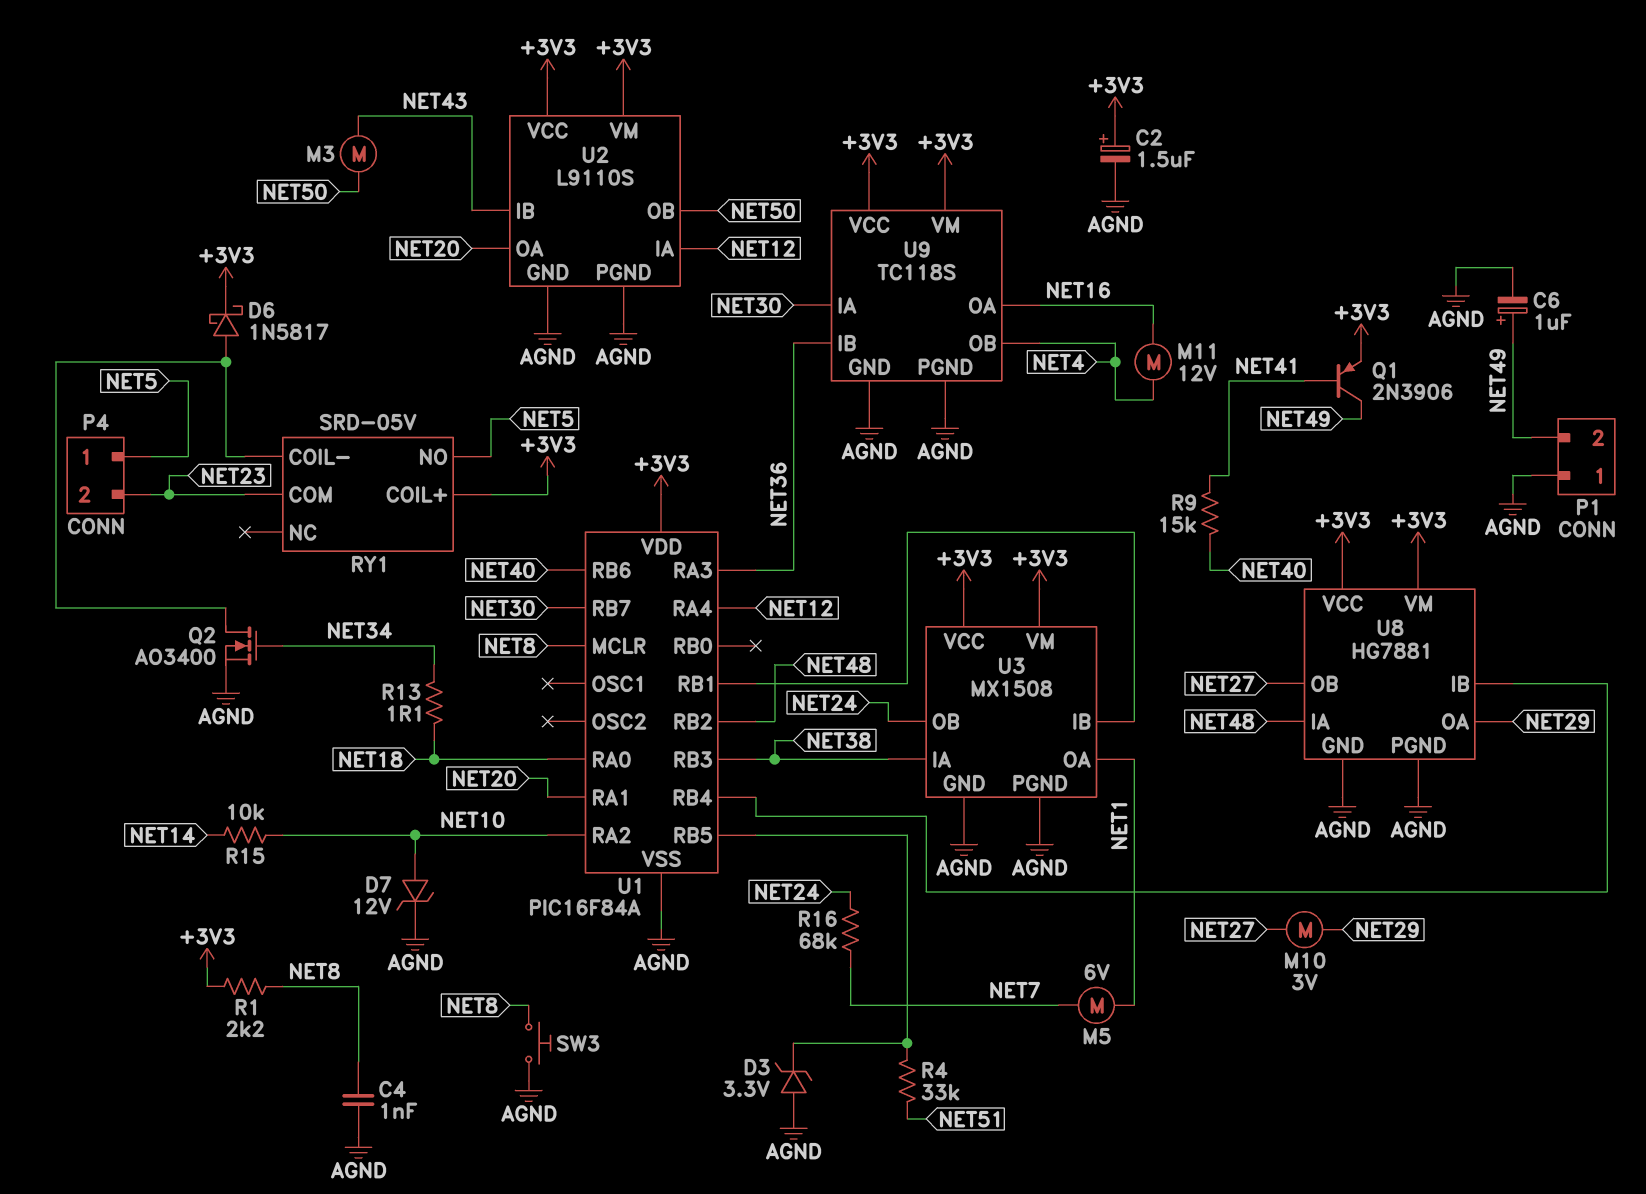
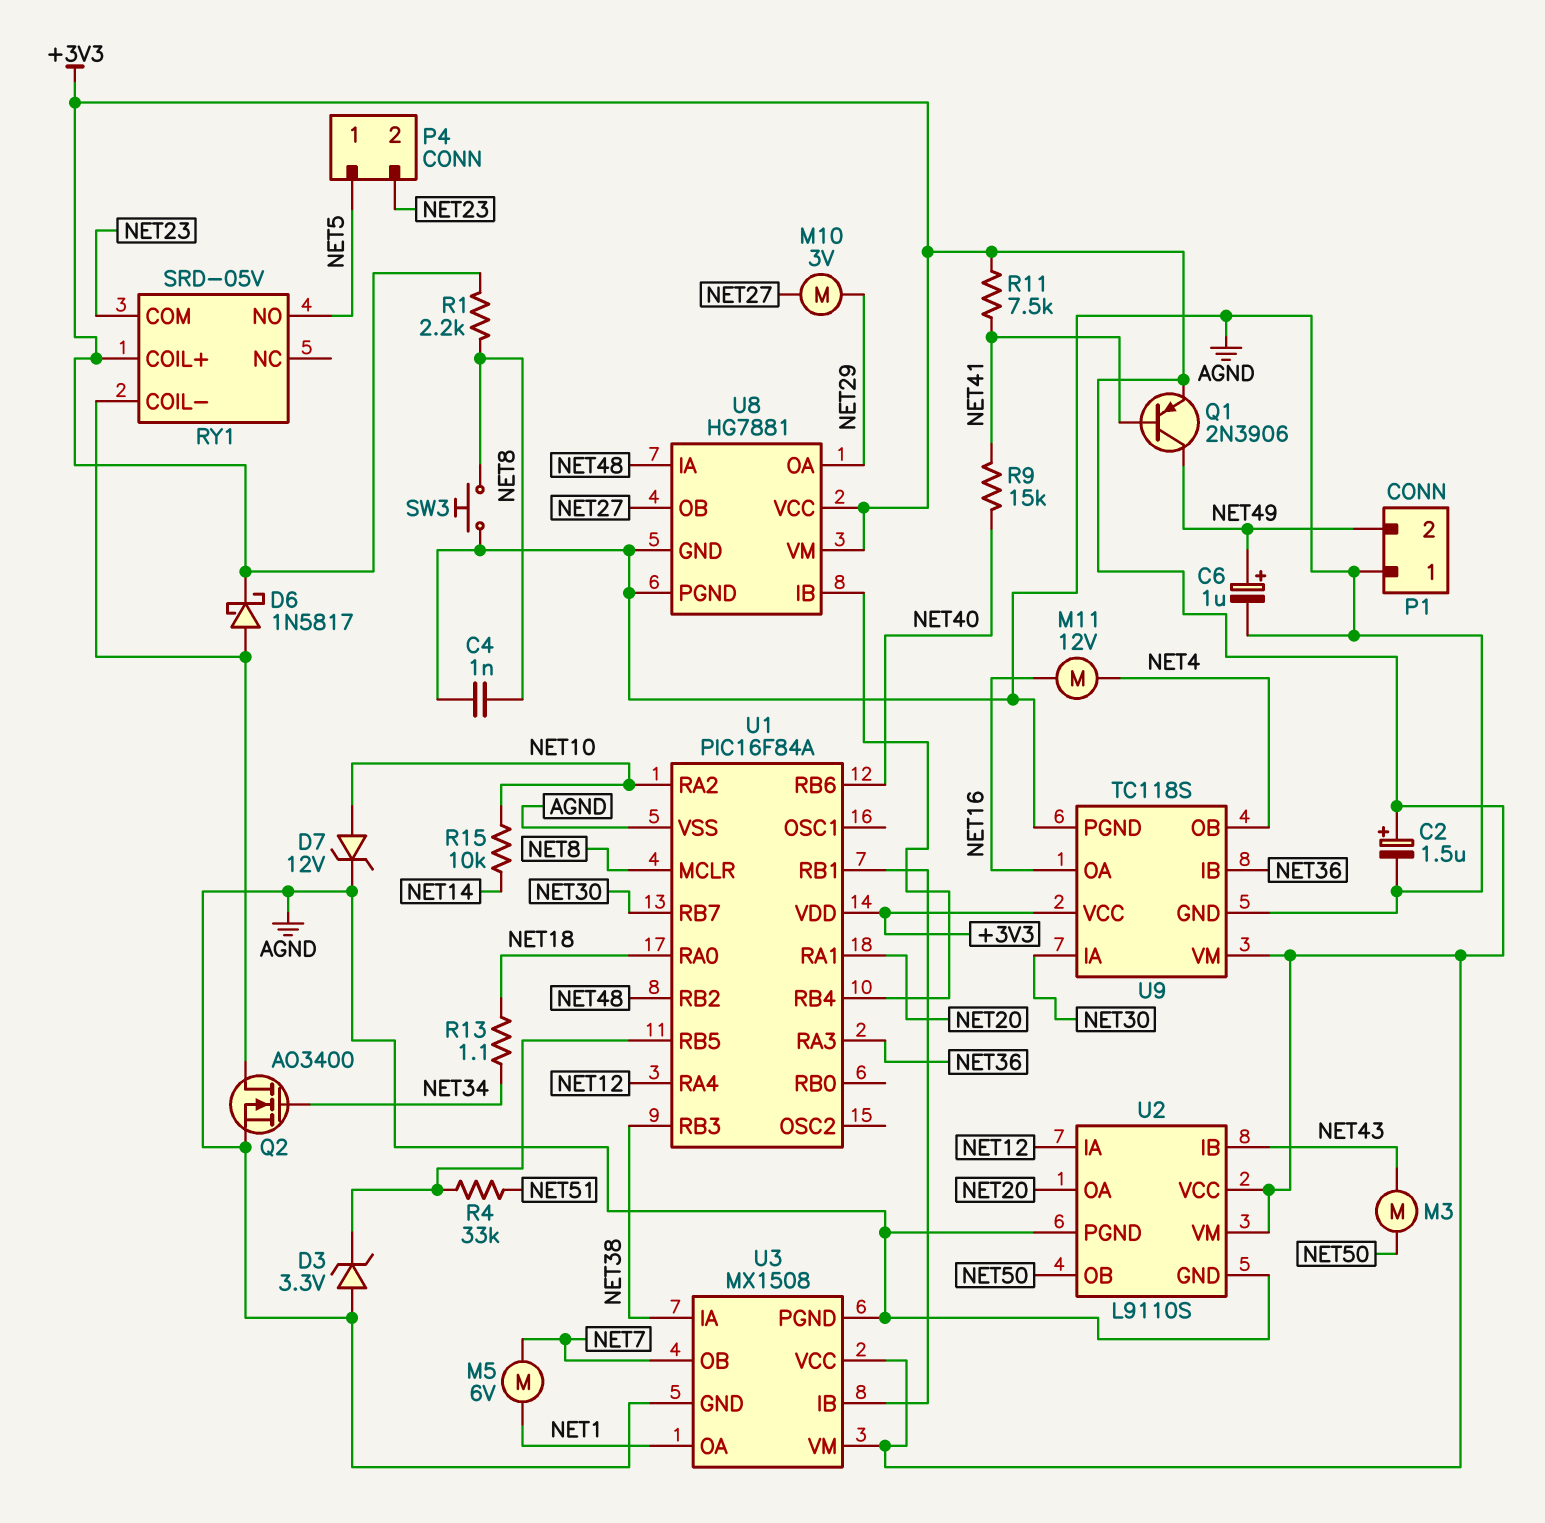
R11: none -> 7.5k (+3V3, NET41)
R16: 68k (NET7, NET24) -> none
U3 pin OB: NET24 -> NET7

